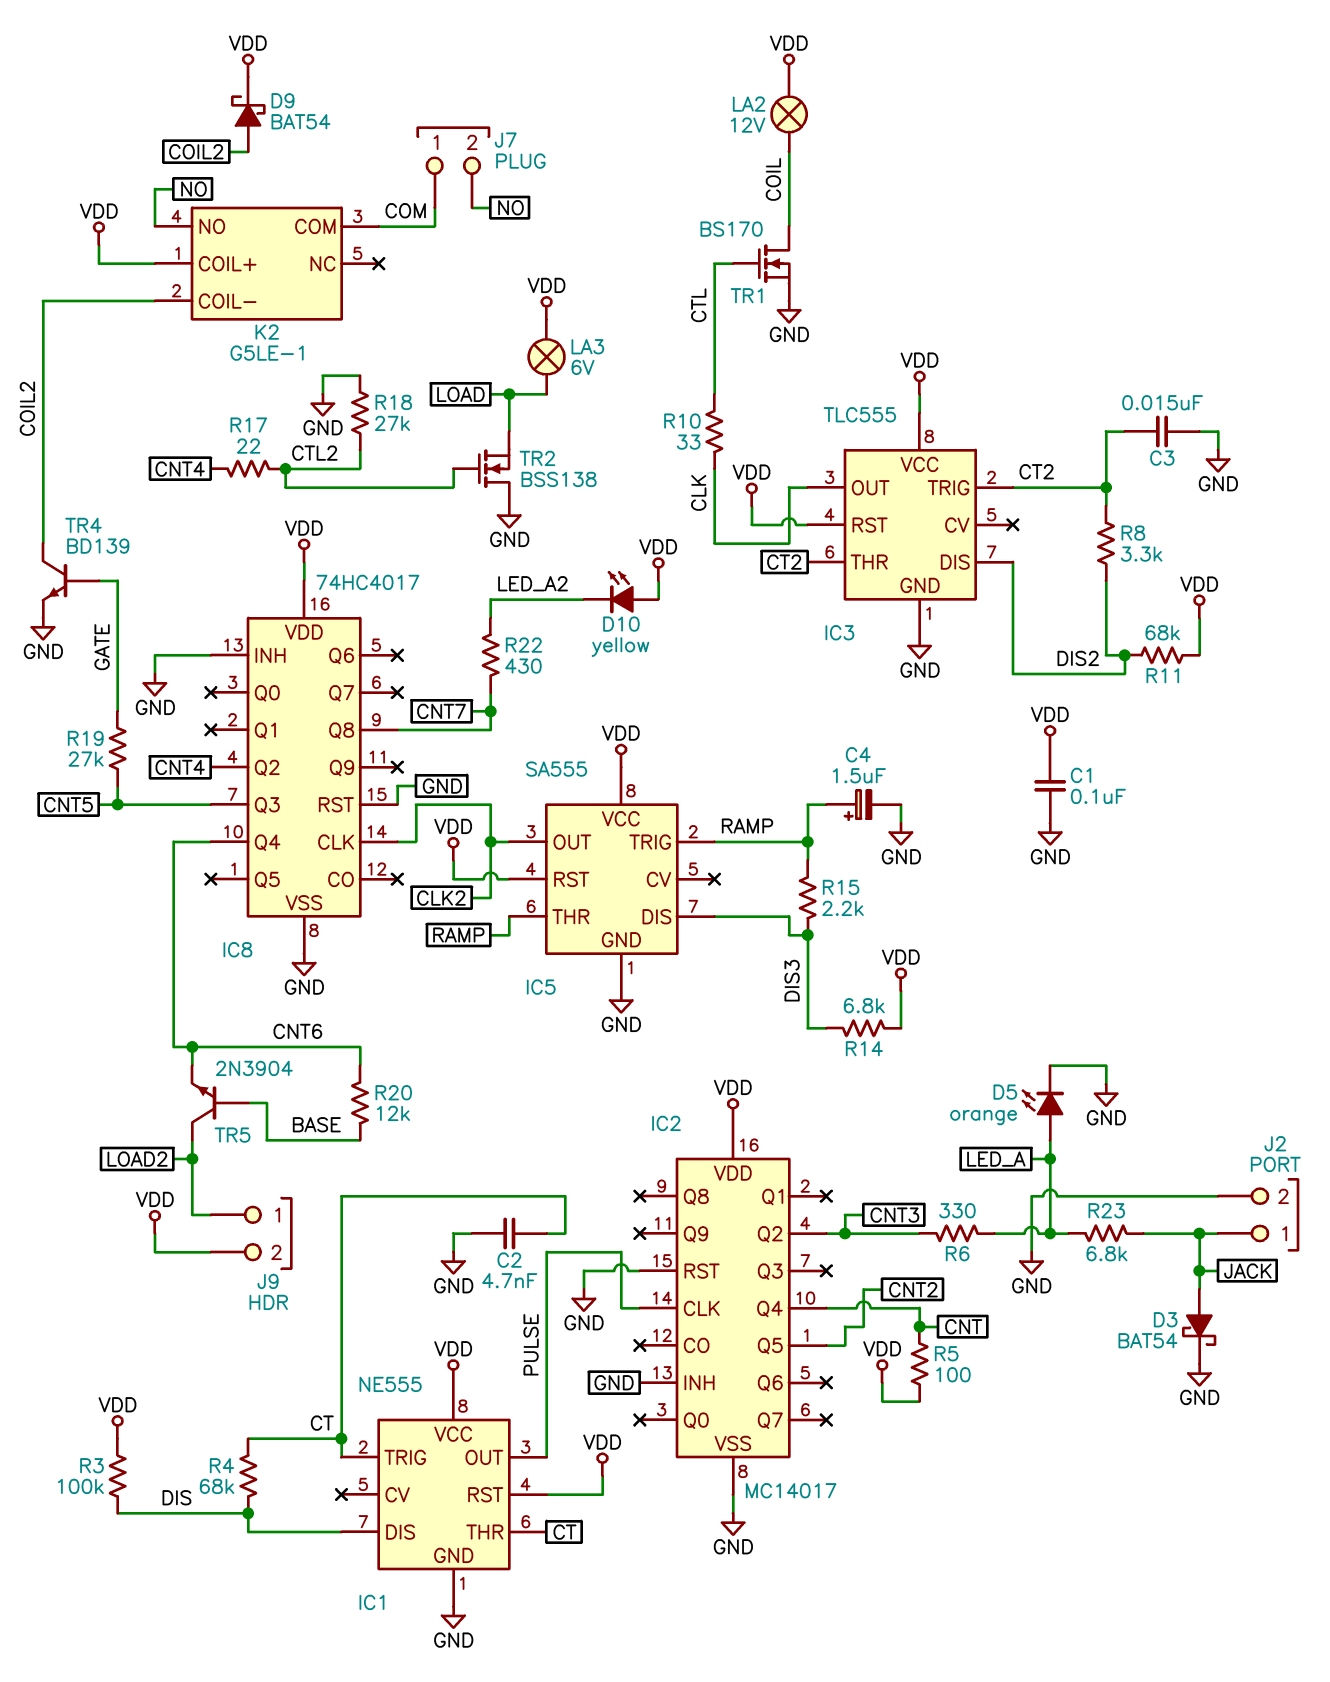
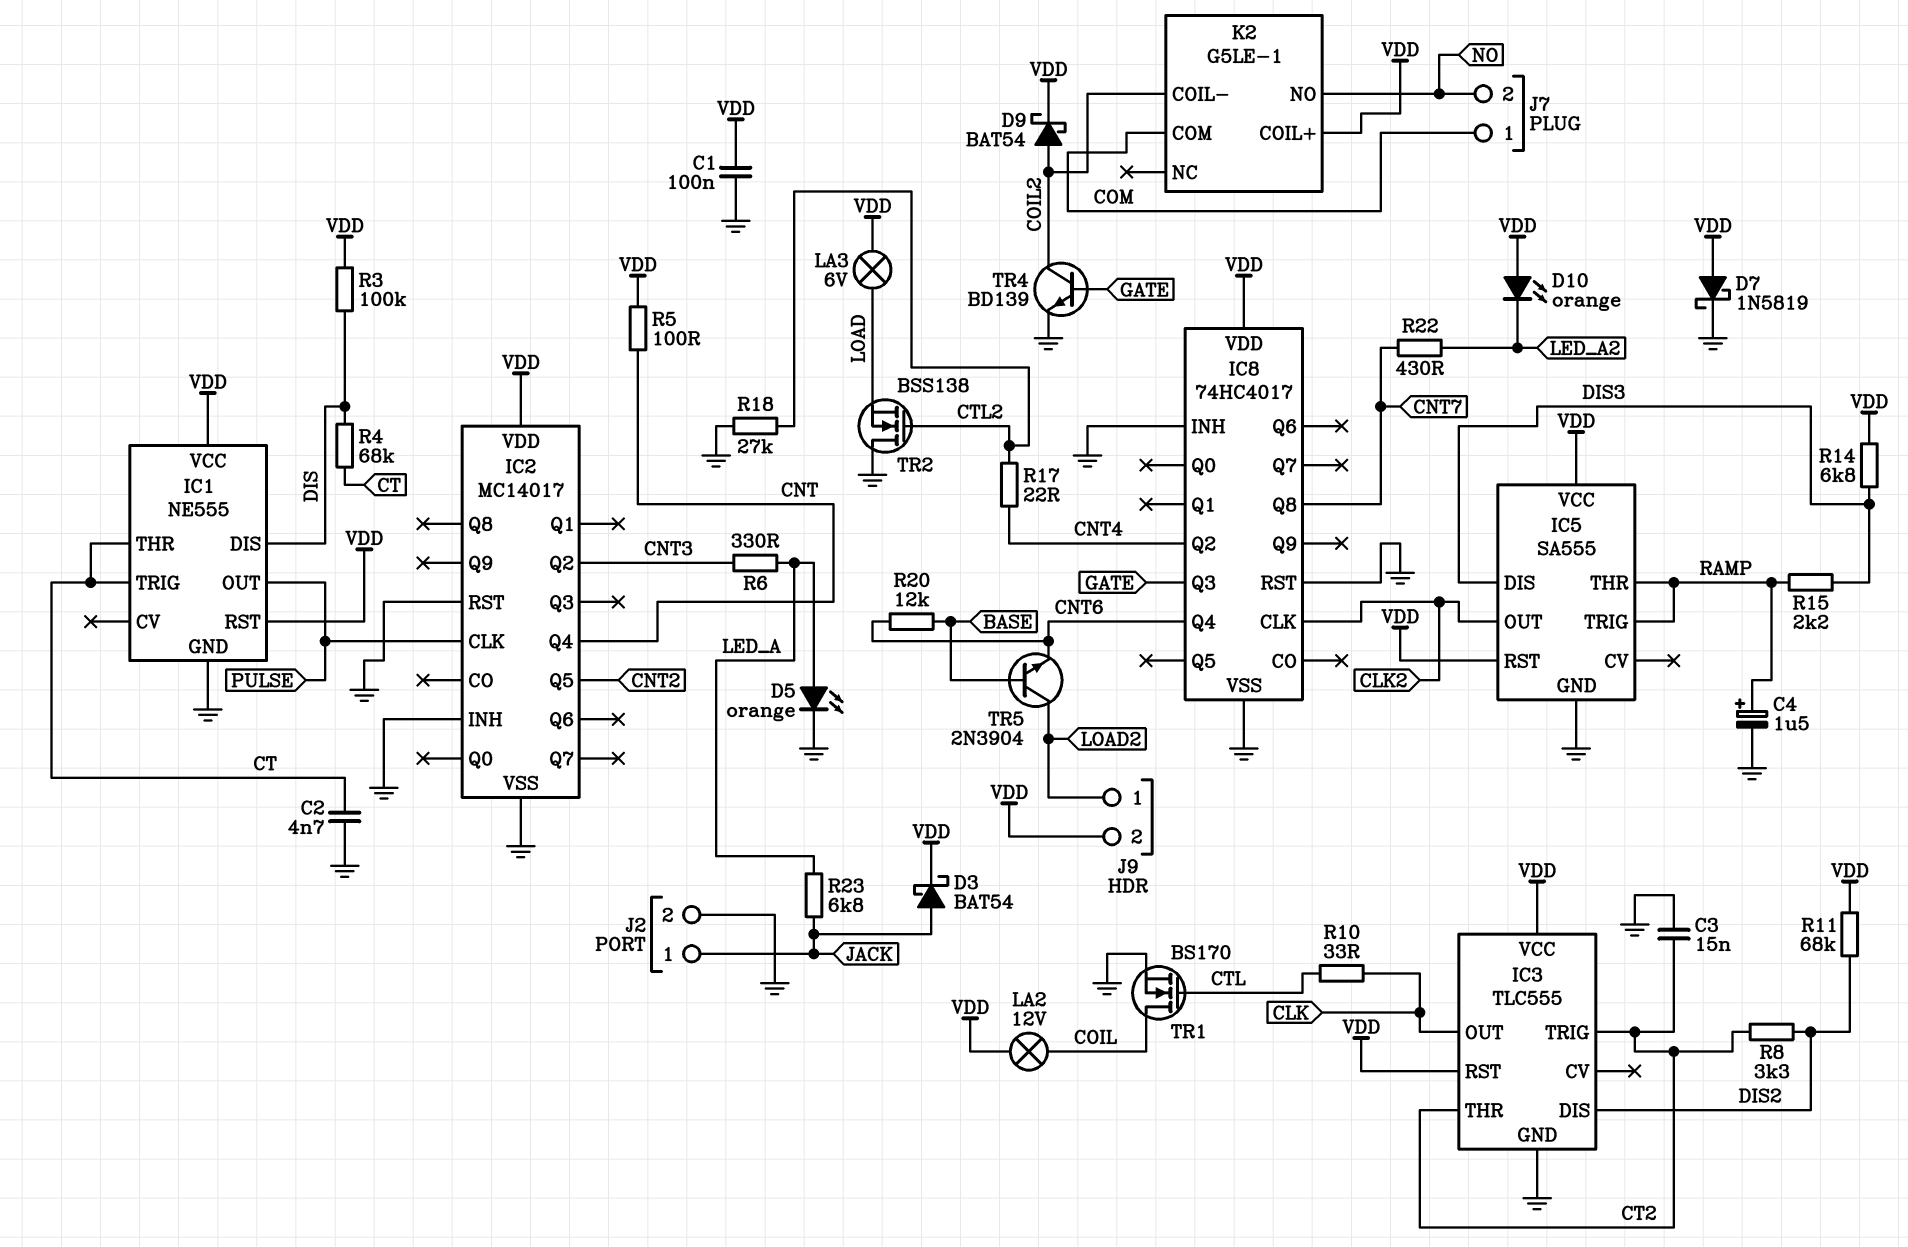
D3: schottky BAT54 (A JACK, K GND) -> schottky BAT54 (A JACK, K VDD)
D7: none -> schottky 1N5819 (A VDD, K GND)
D10: LED yellow (A VDD, K LED_A2) -> LED orange (A VDD, K LED_A2)
IC8 pin Q3: CNT5 -> GATE
R19: 27k (CNT5, GATE) -> none

